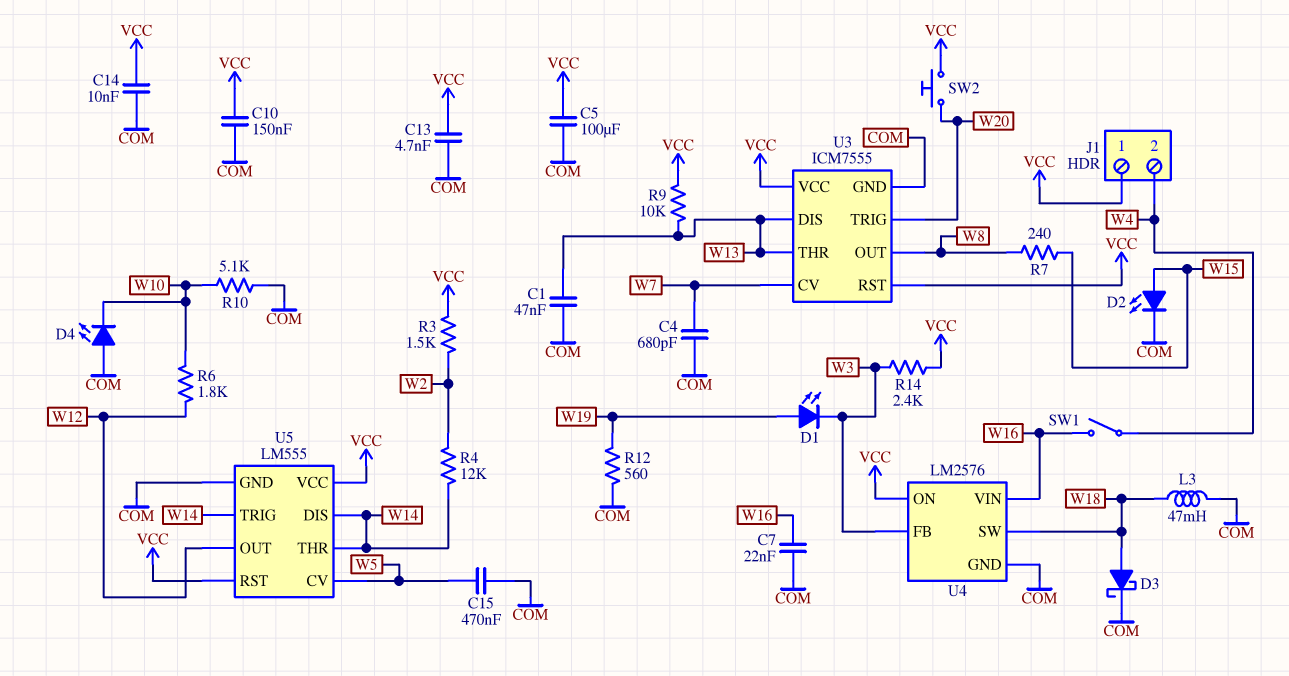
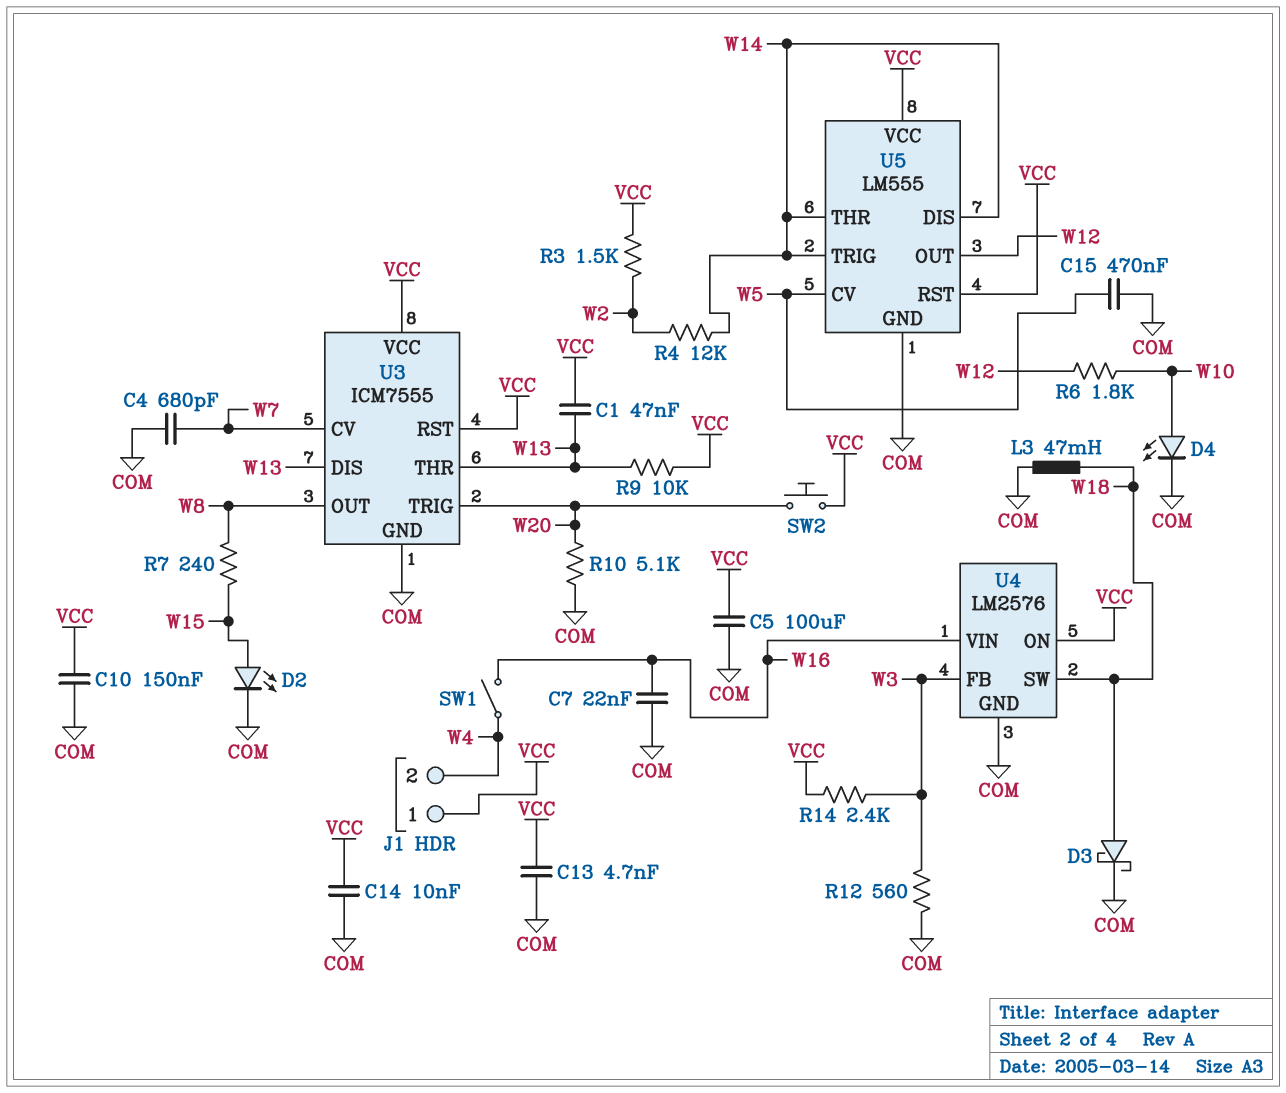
C1: 47nF (COM, W13) -> 47nF (VCC, W13)
D1: LED (A W19, K W3) -> none
D4: LED (A COM, K W10) -> LED (A W10, K COM)
R10: 5.1k (COM, W10) -> 5.1k (COM, W20)
R12: 560 (COM, W19) -> 560 (COM, W3)

